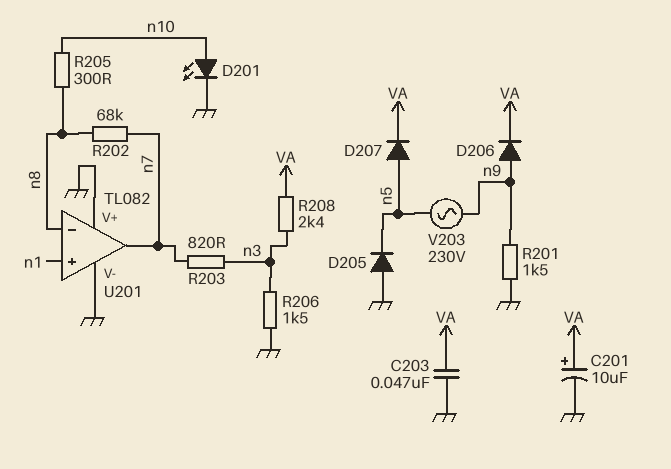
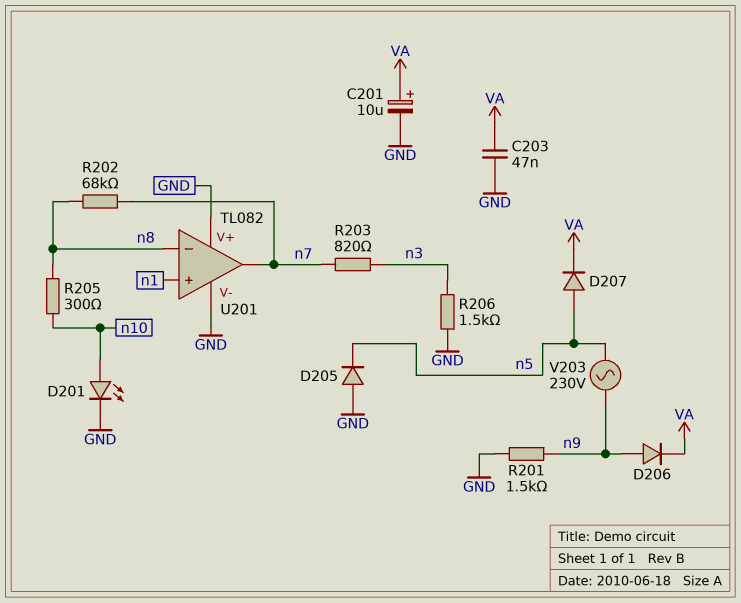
R208: 2.4k (VA, n3) -> none

